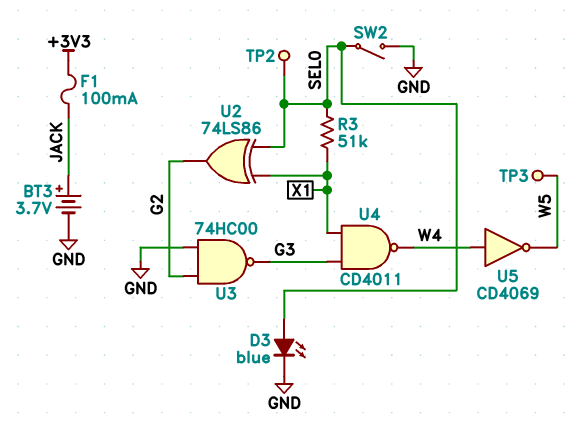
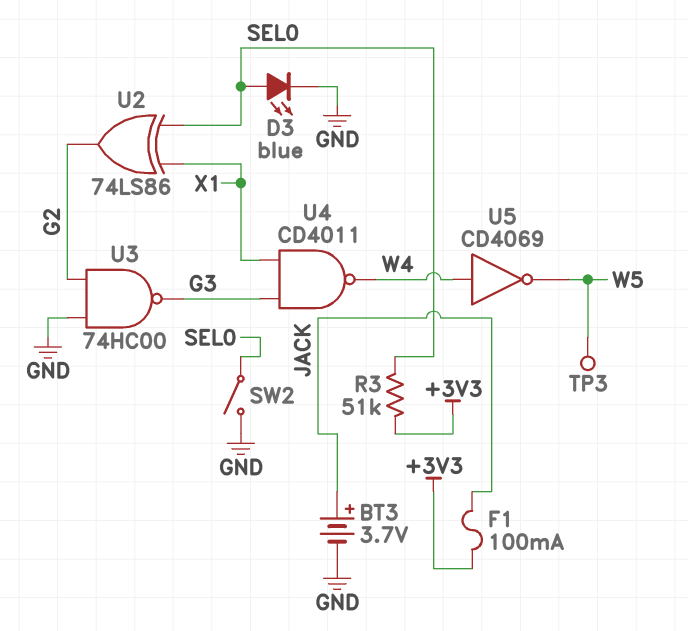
R3: 51k (SEL0, X1) -> 51k (+3V3, SEL0)
TP2: test point (SEL0) -> none

